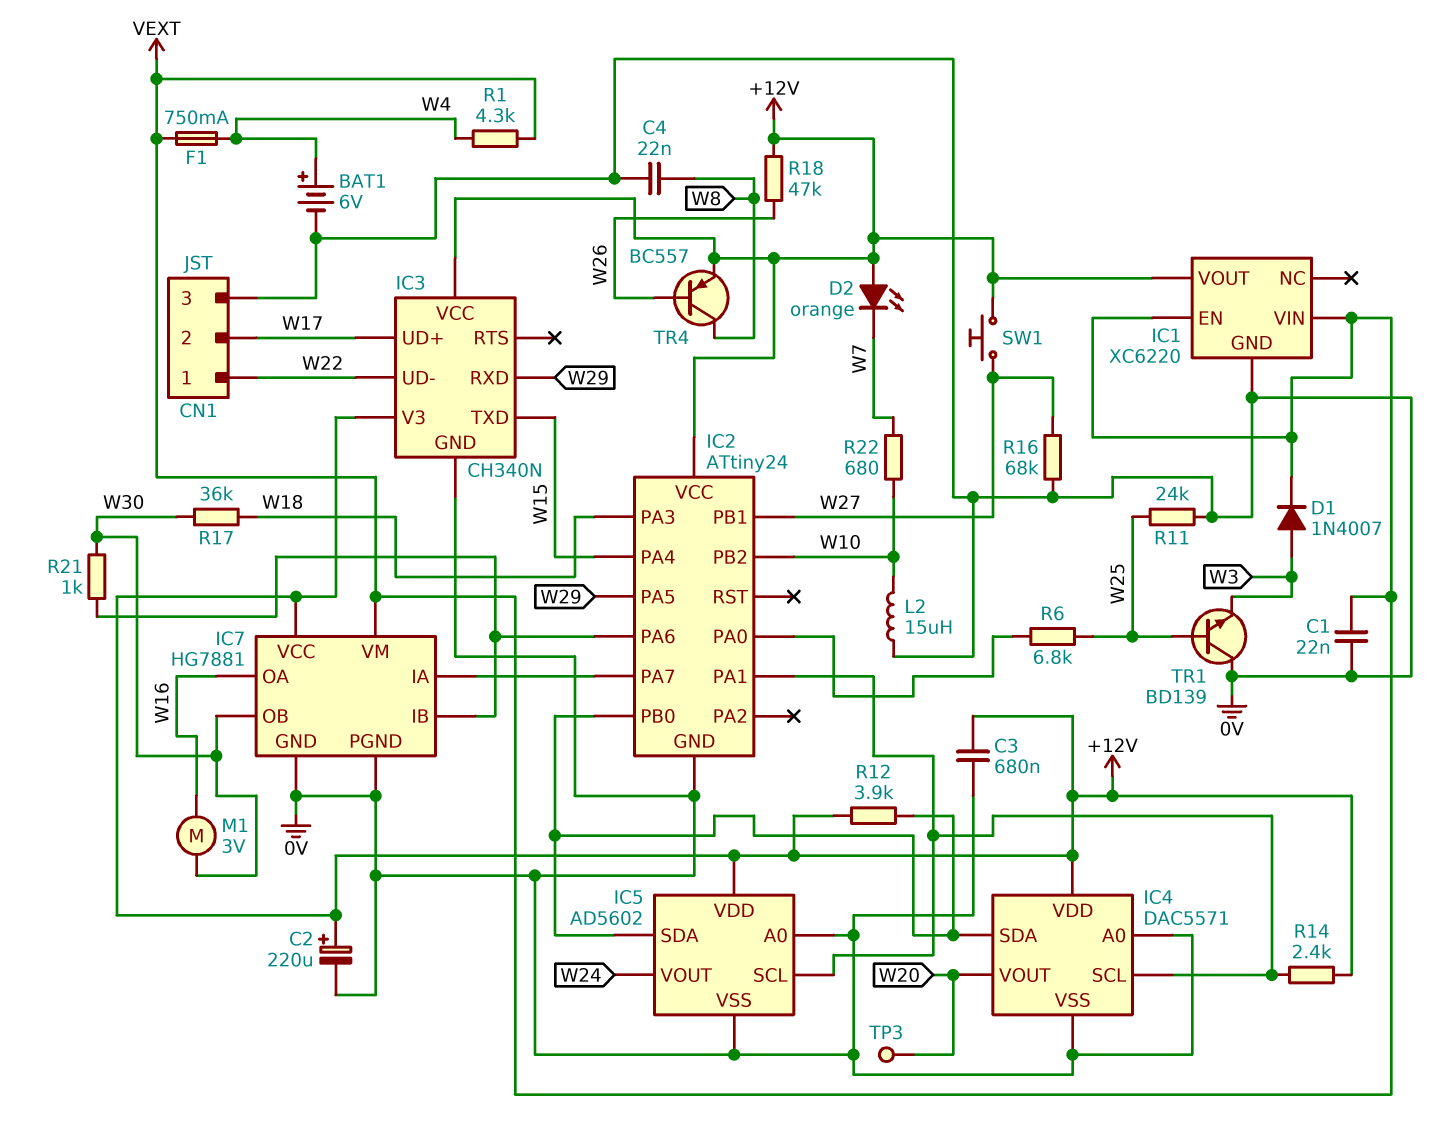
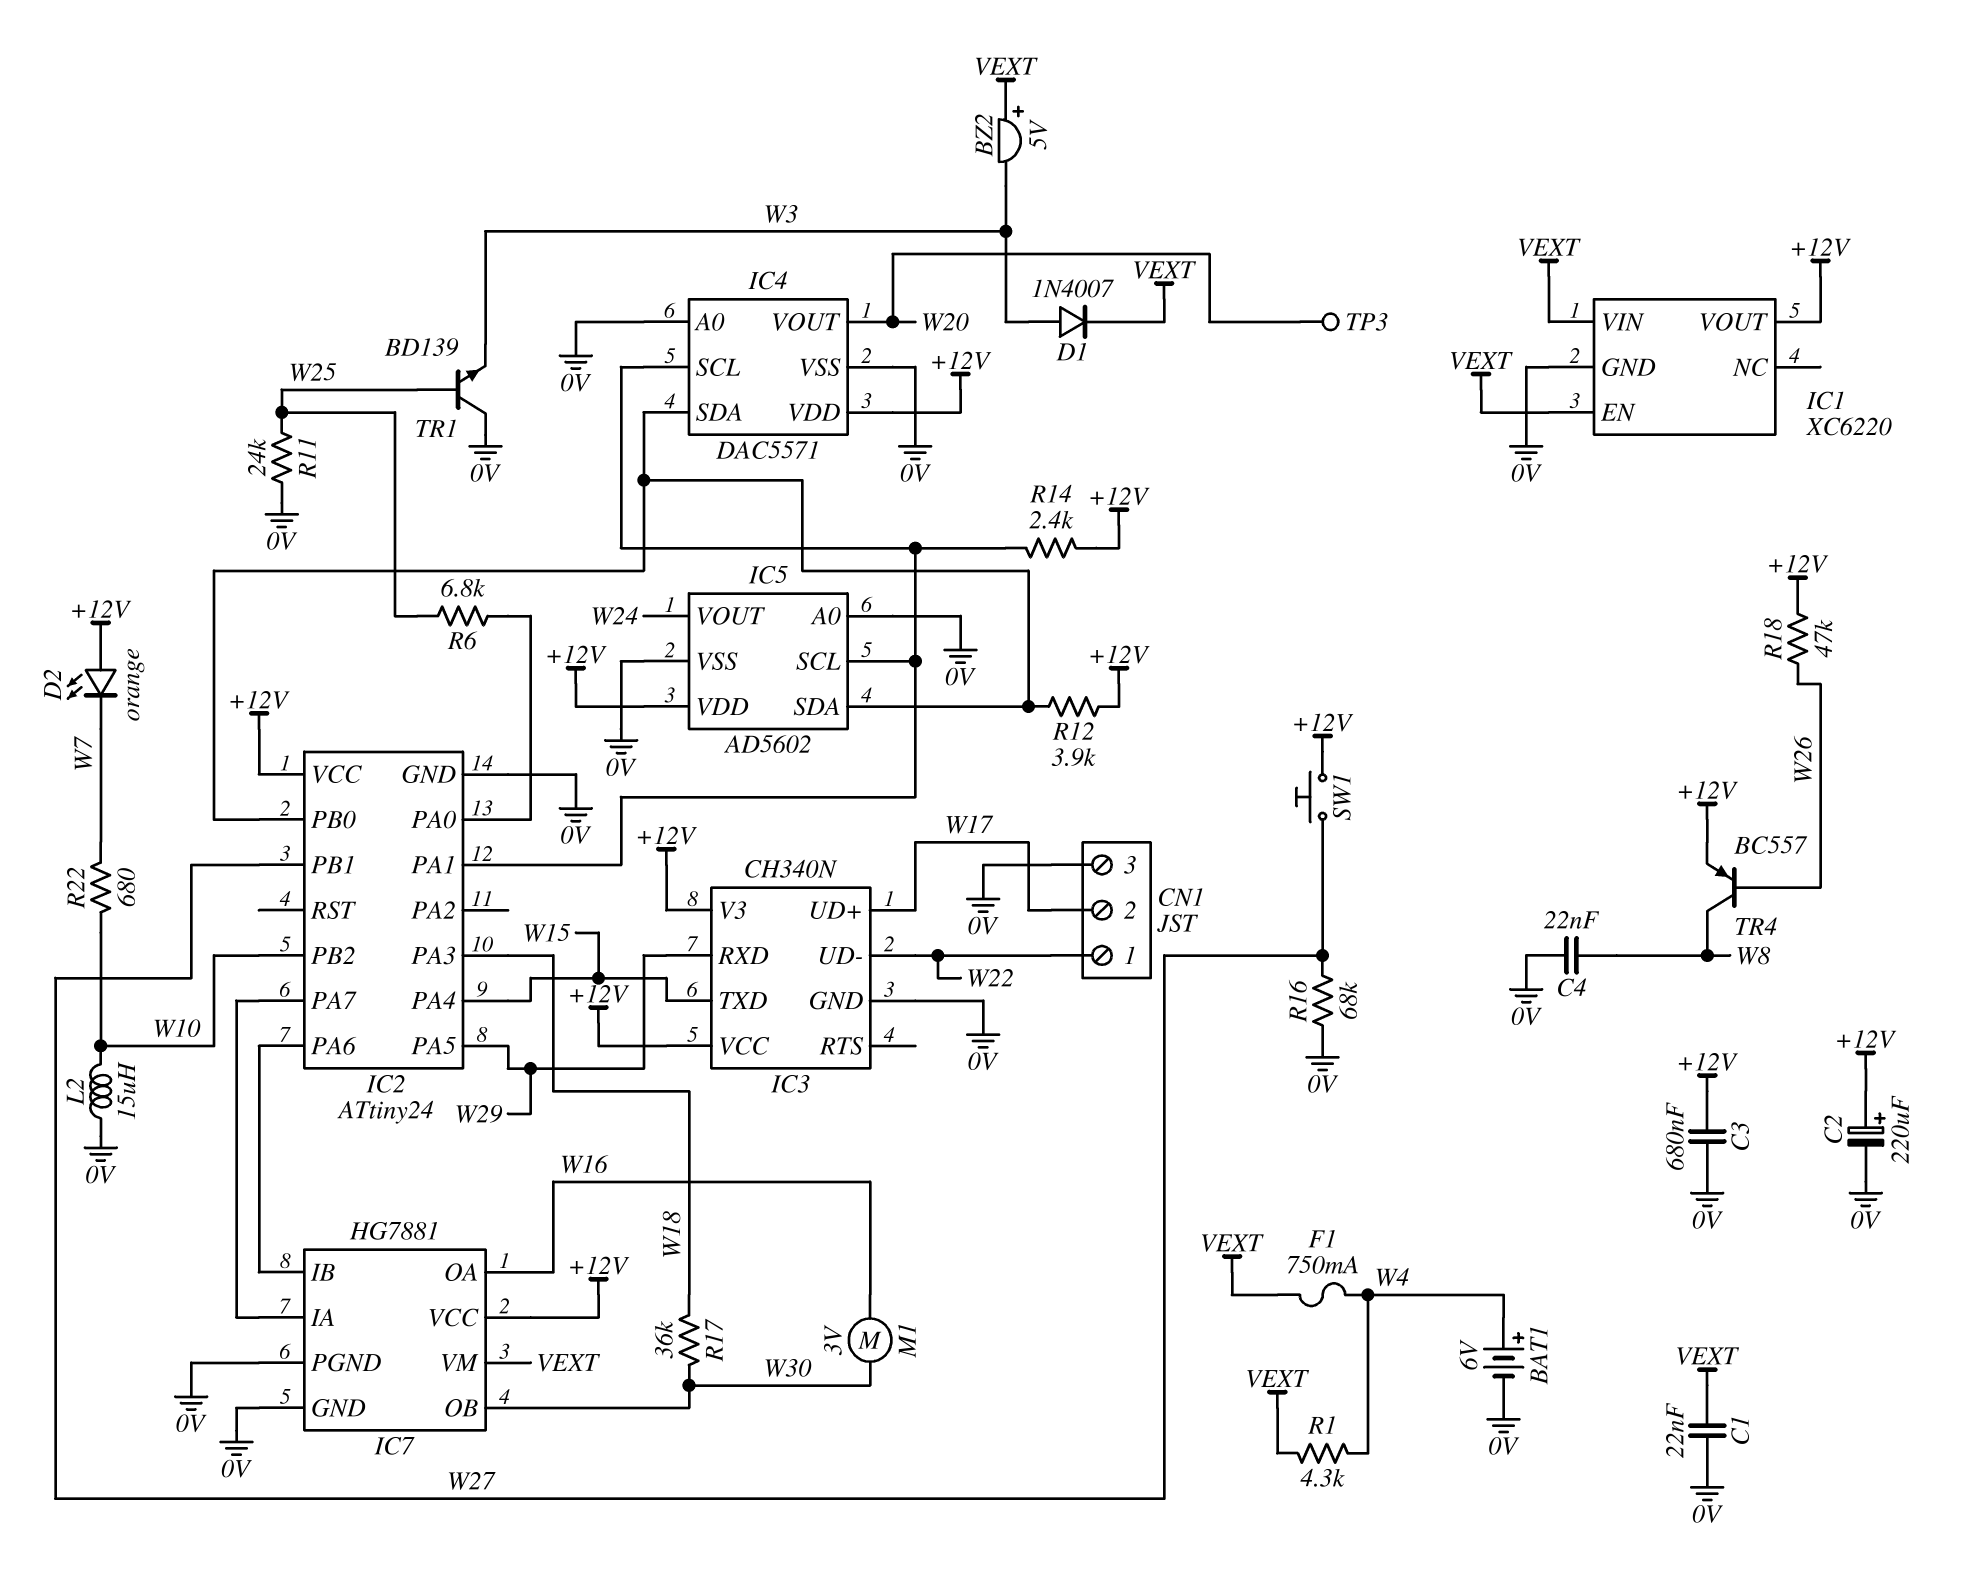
BZ2: none -> buzzer 5V (plus VEXT, minus W3)
R21: 1k (IC2/PA6, W30) -> none

